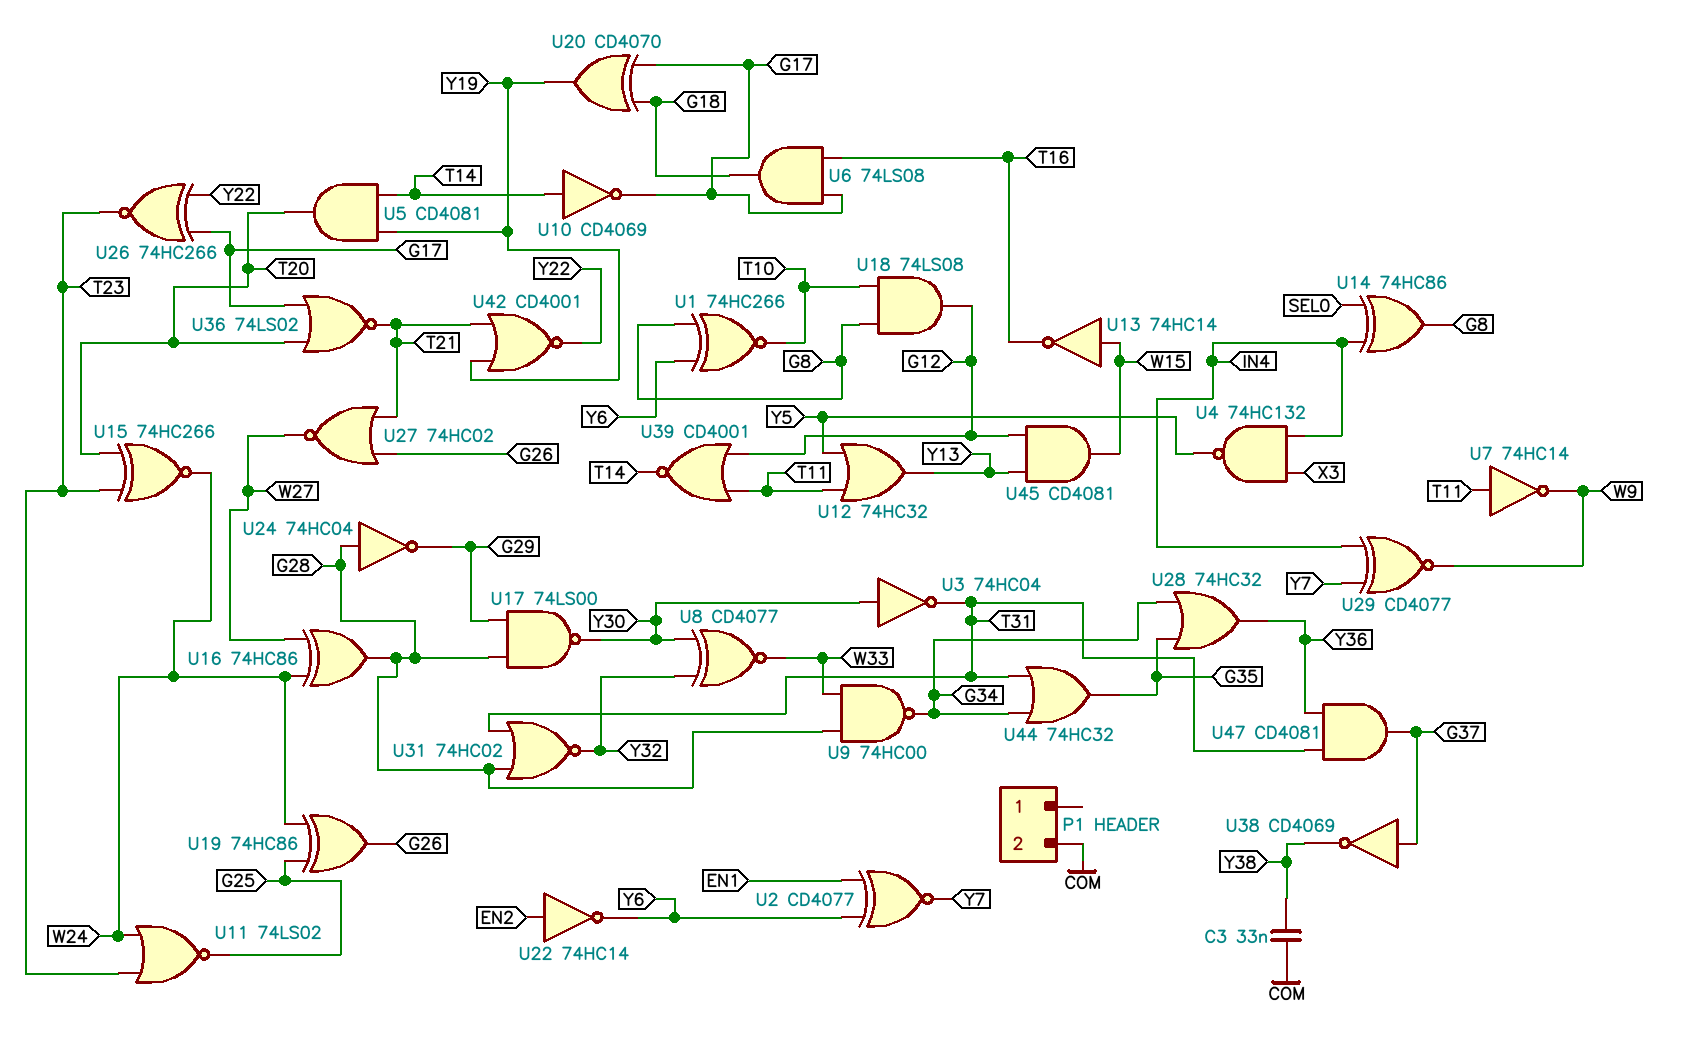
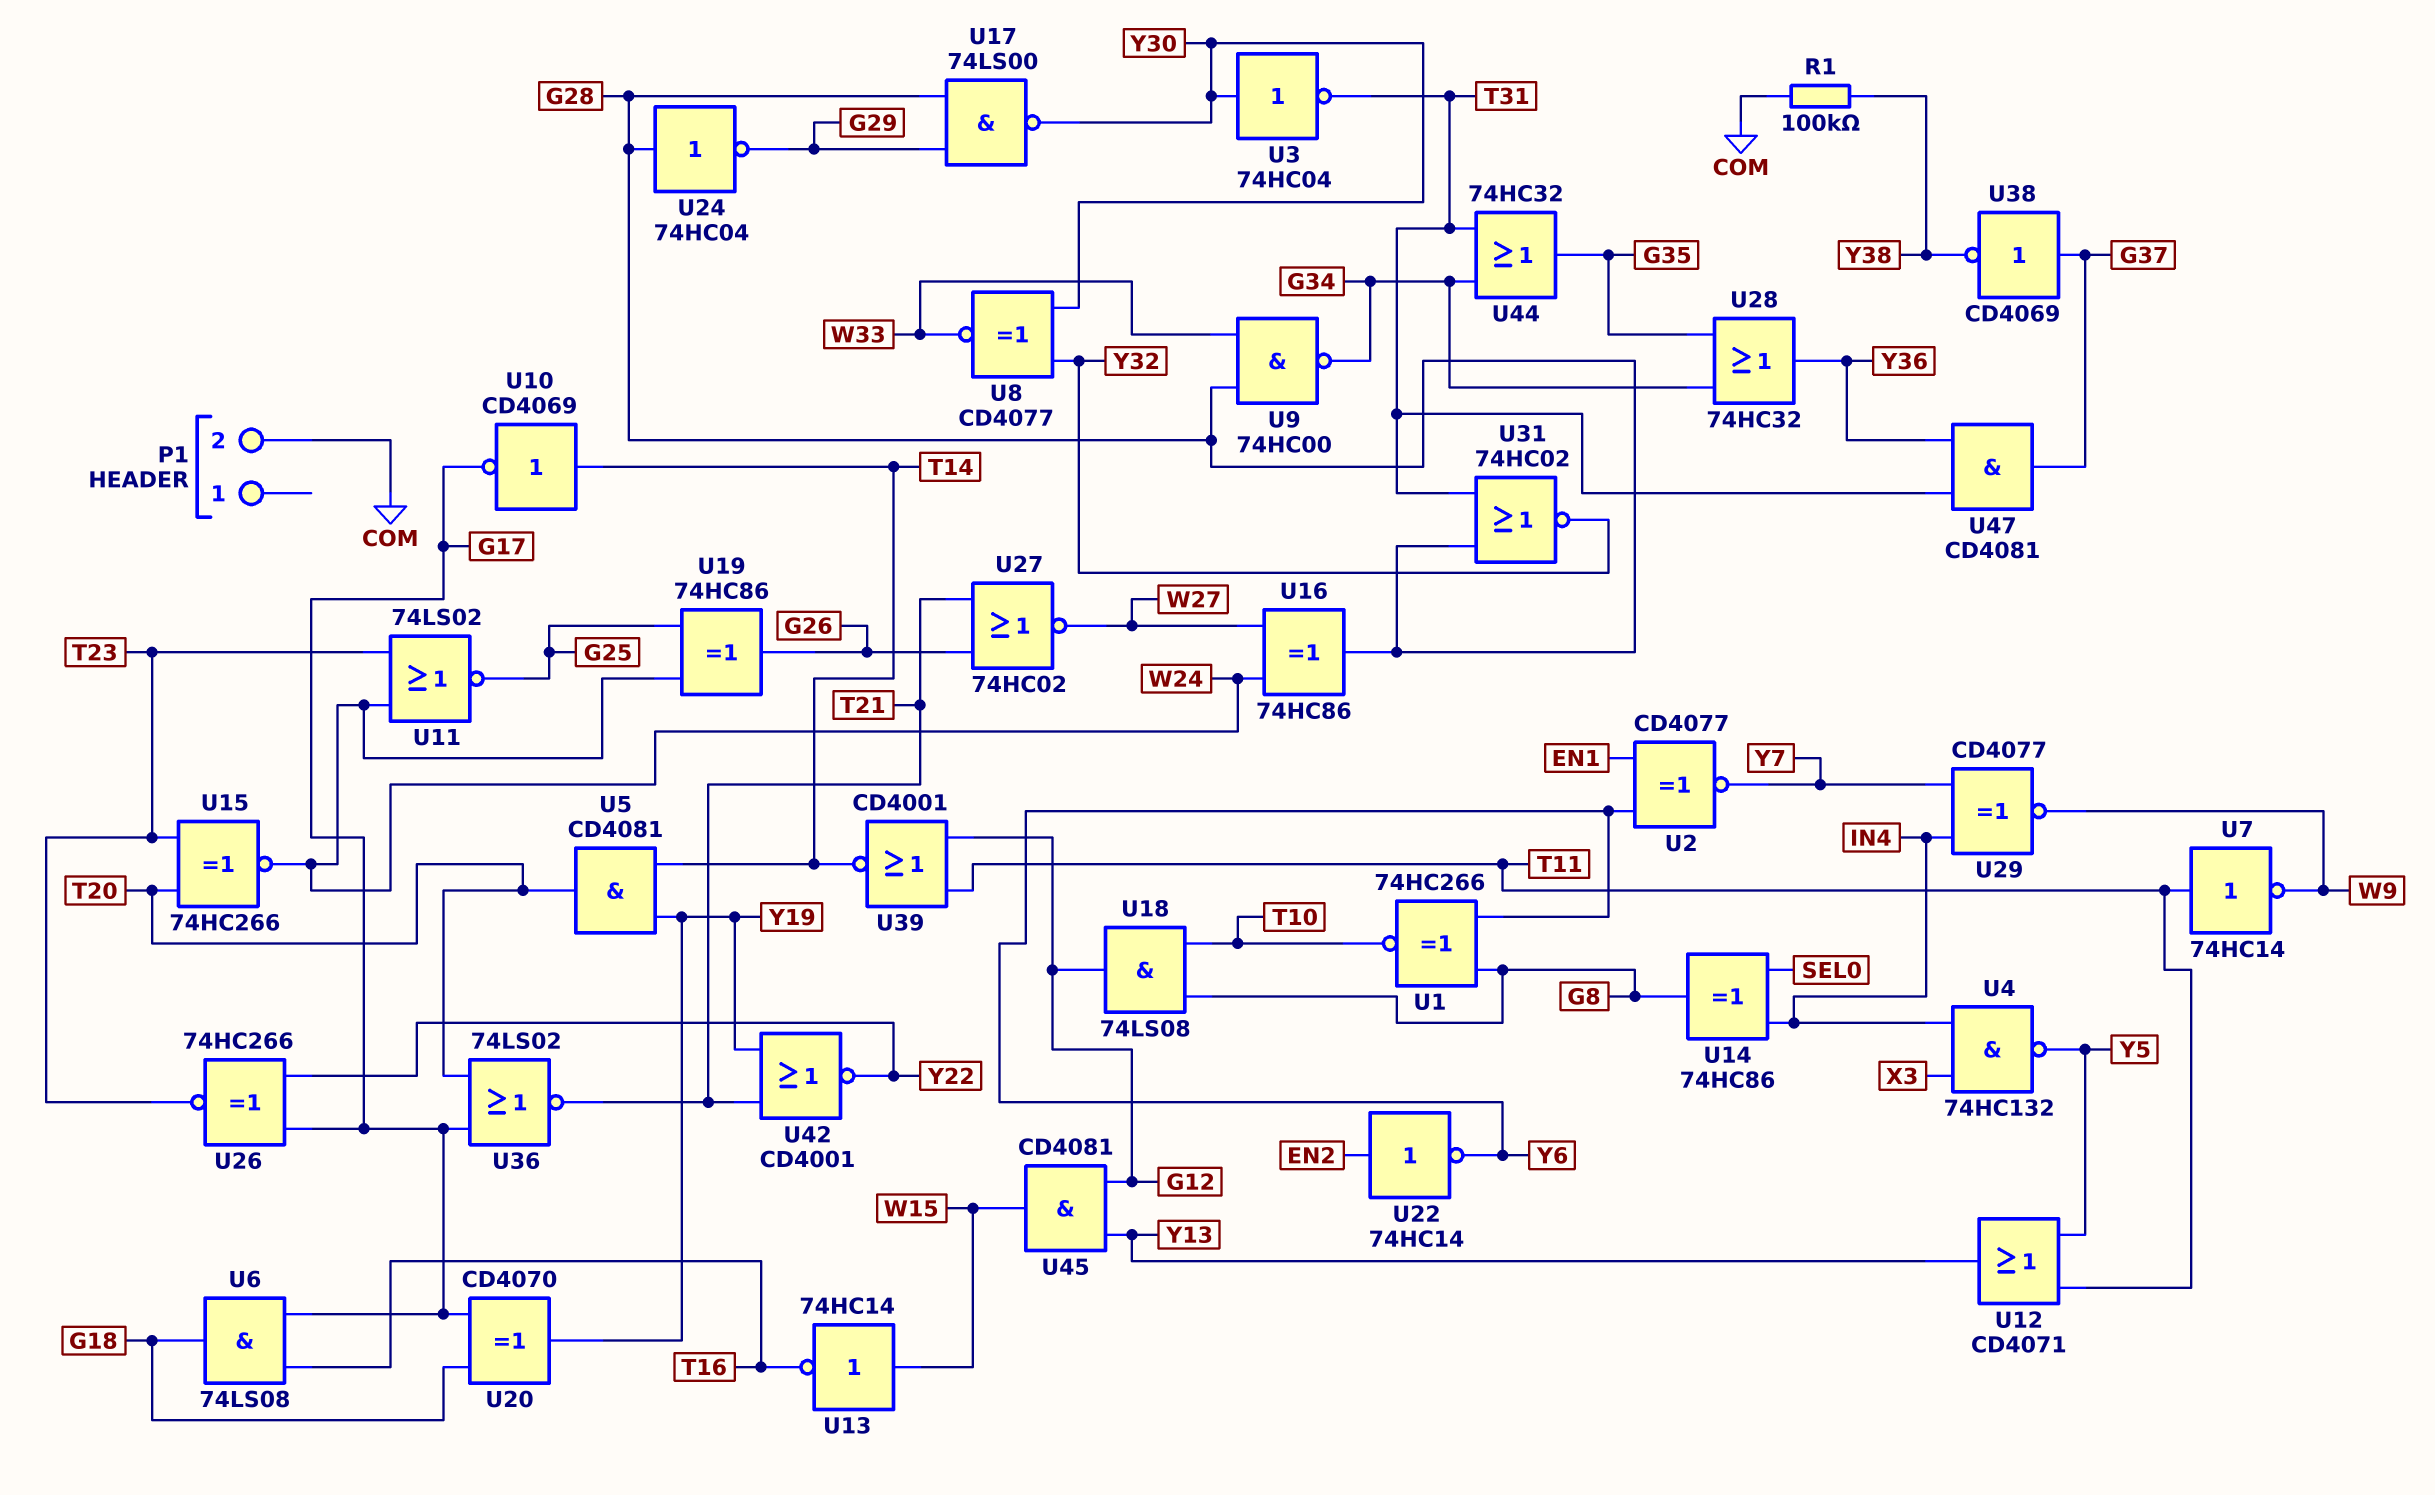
C3: 33nF (COM, Y38) -> none
R1: none -> 100k (COM, Y38)
U12: OR 74HC32 (in T11, in Y5, out Y13) -> OR CD4071 (in T11, in Y5, out Y13)

